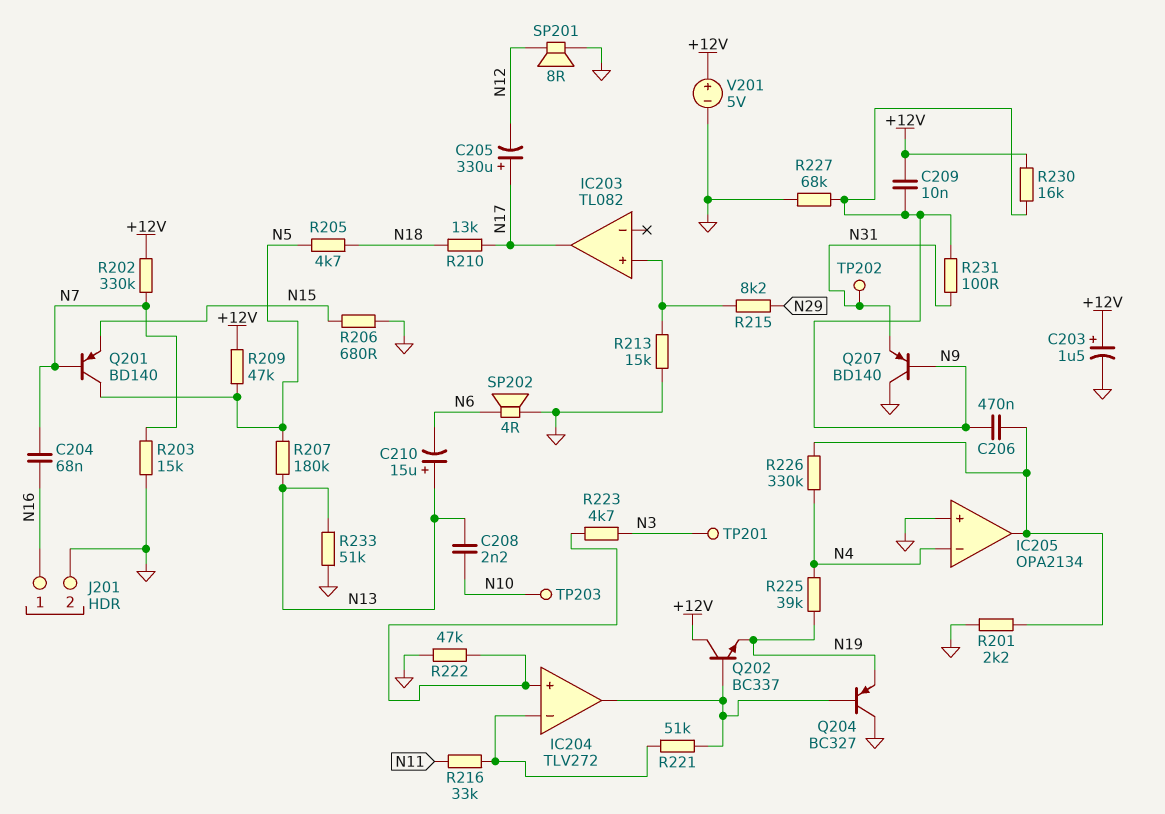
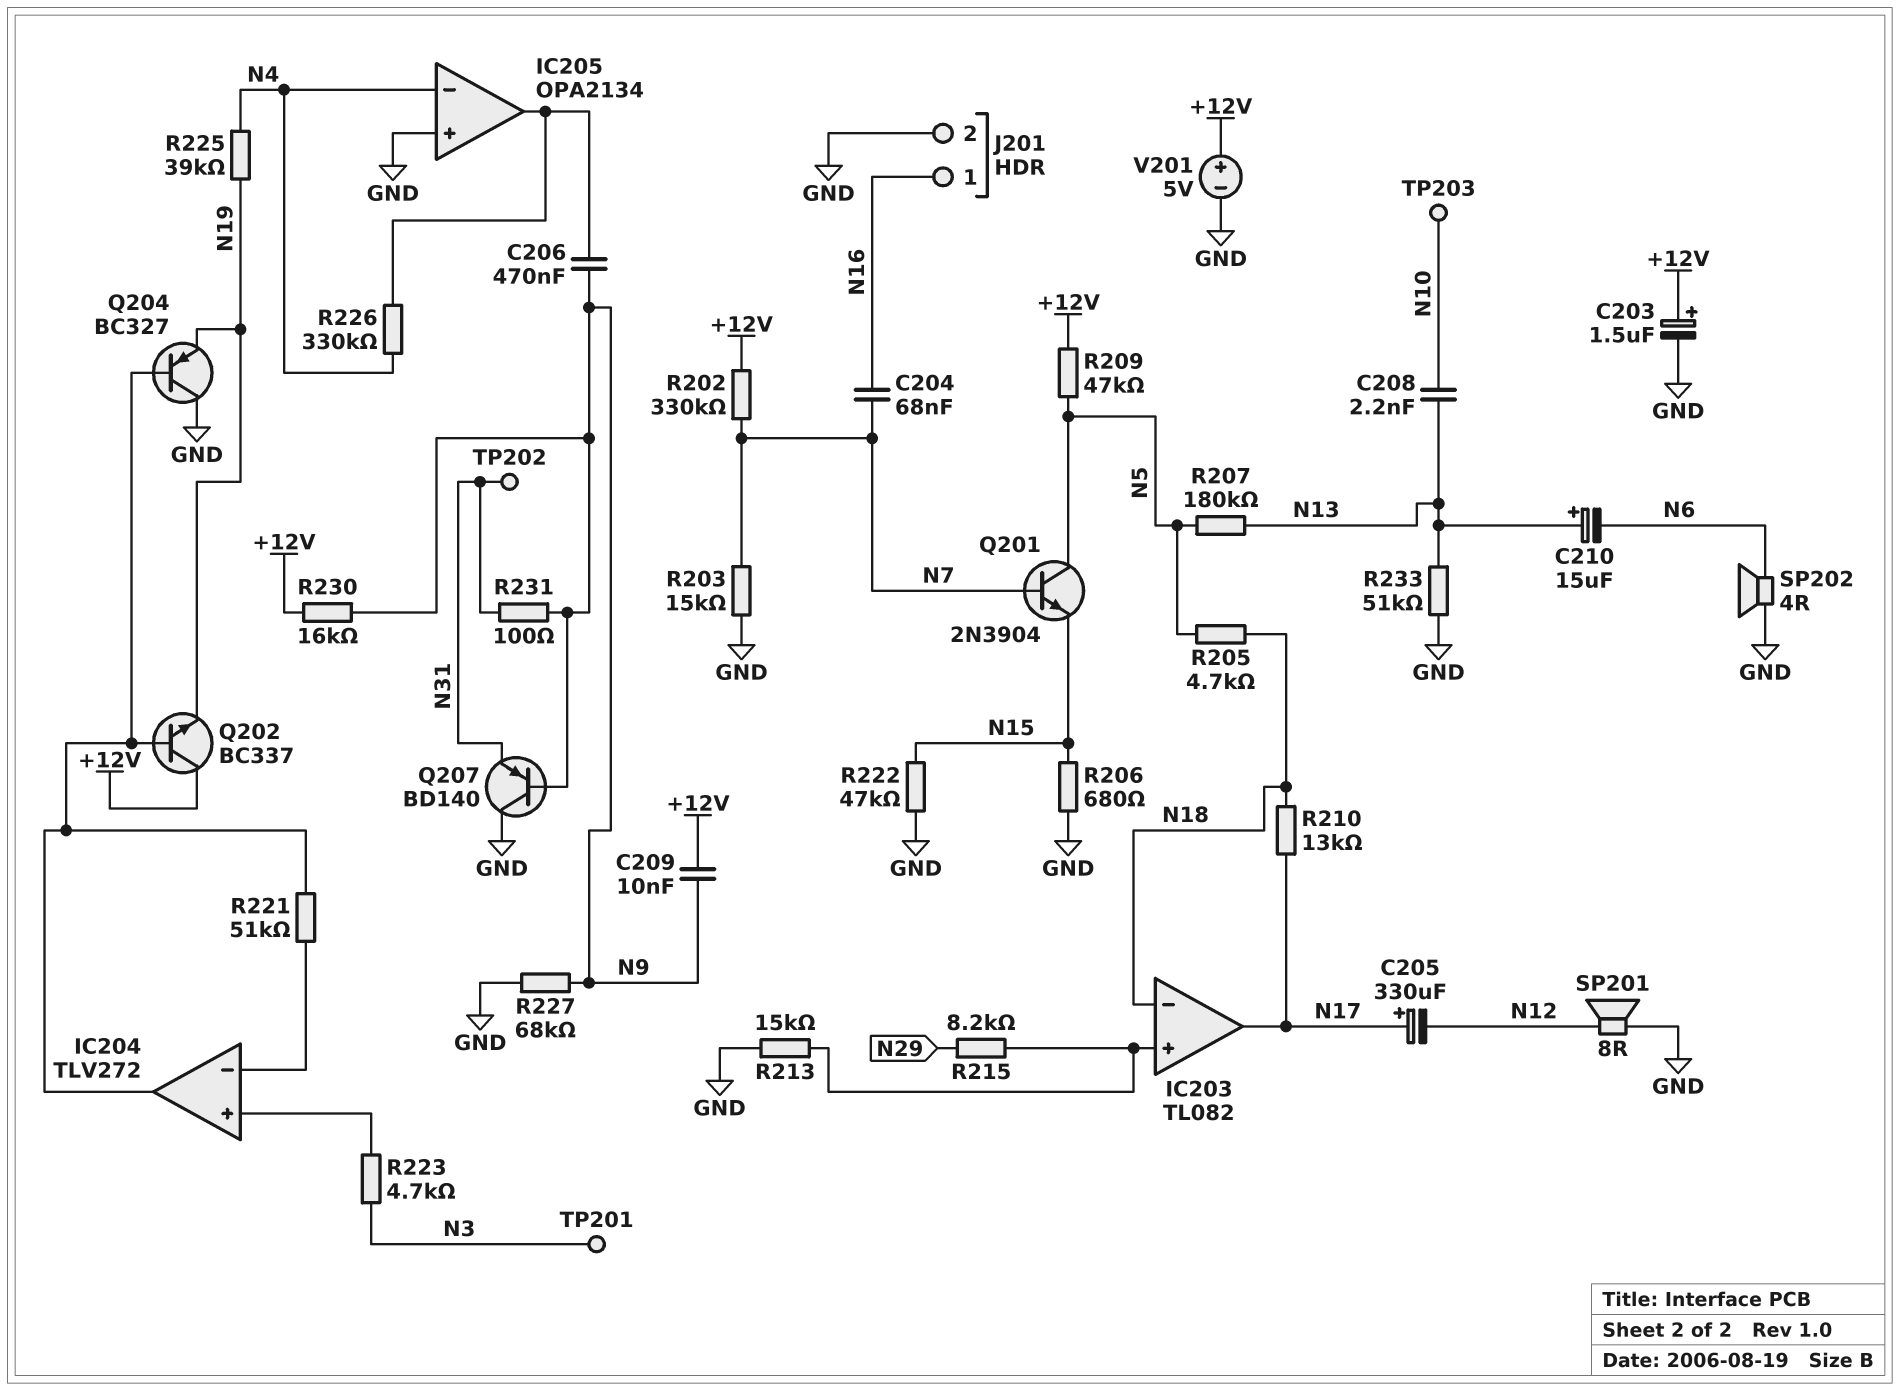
IC203 pin in-: none -> N18
Q201: PNP BD140 (B N7, C N5, E N15) -> NPN 2N3904 (B N7, C N5, E N15)
R201: 2.2k (GND, IC205/out) -> none
R216: 33k (IC204/in-, N11) -> none
R222: 47k (GND, IC204/in+) -> 47k (GND, N15)

